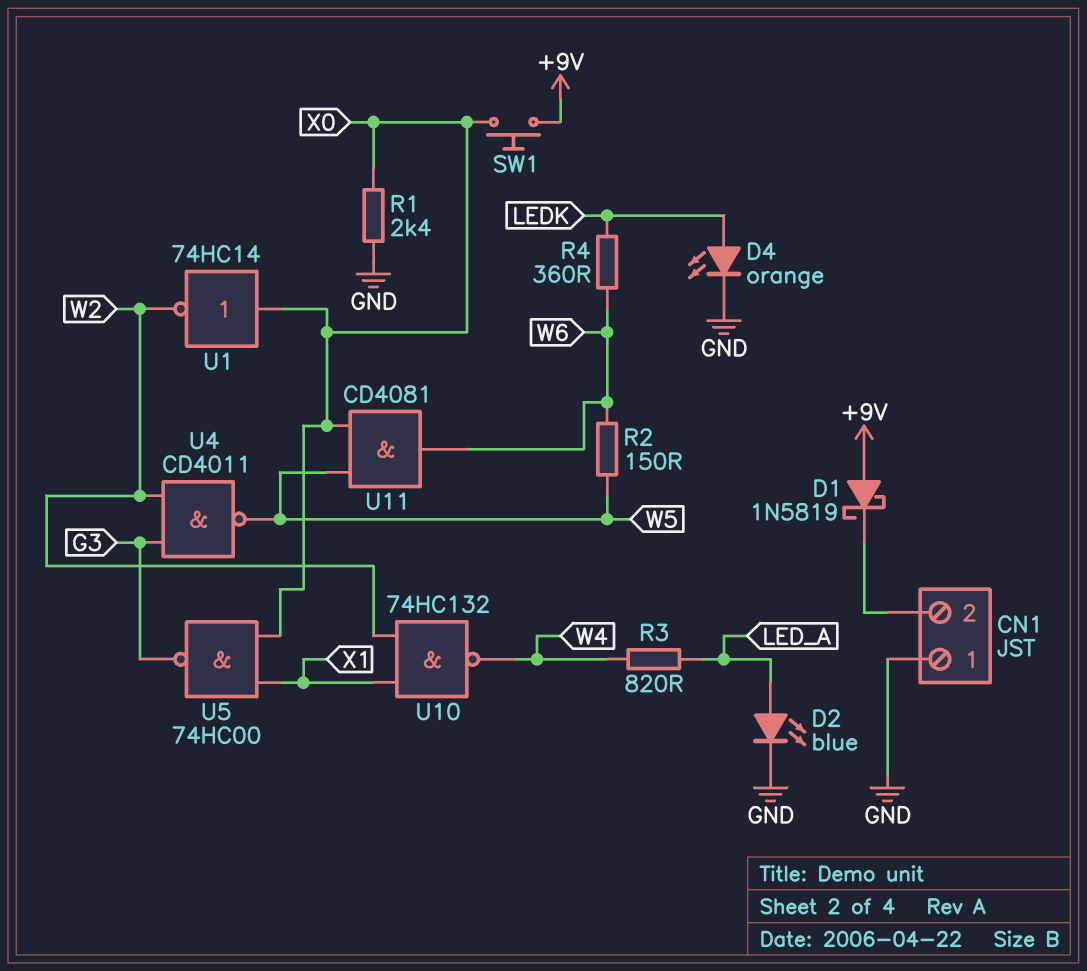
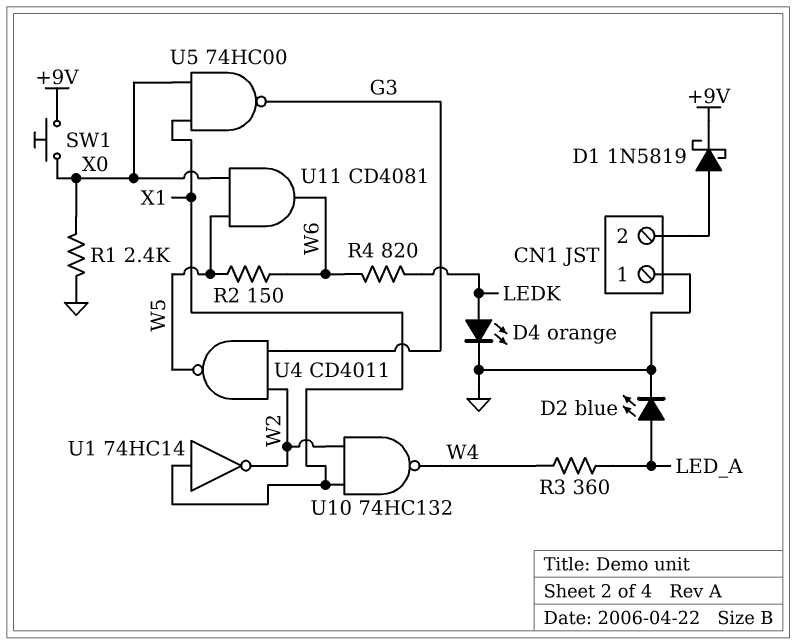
D1: schottky 1N5819 (A +9V, K CN1/2) -> schottky 1N5819 (A CN1/2, K +9V)
R3: 820 (LED_A, W4) -> 360 (LED_A, W4)
R4: 360 (LEDK, W6) -> 820 (LEDK, W6)
U1: NOT 74HC14 (in X0, out W2) -> NOT 74HC14 (in X1, out W2)

